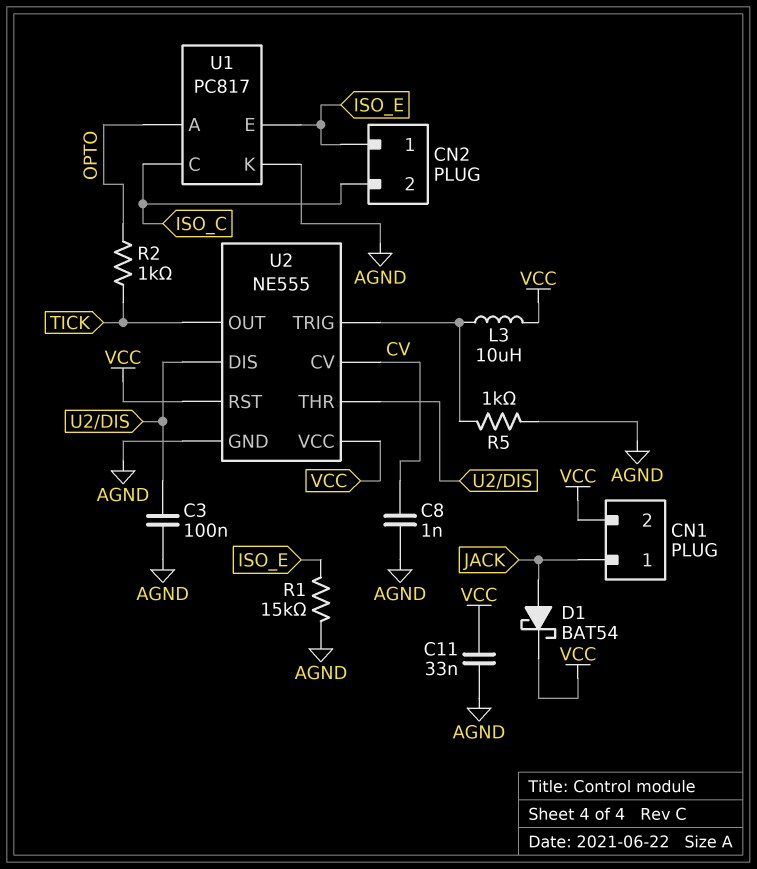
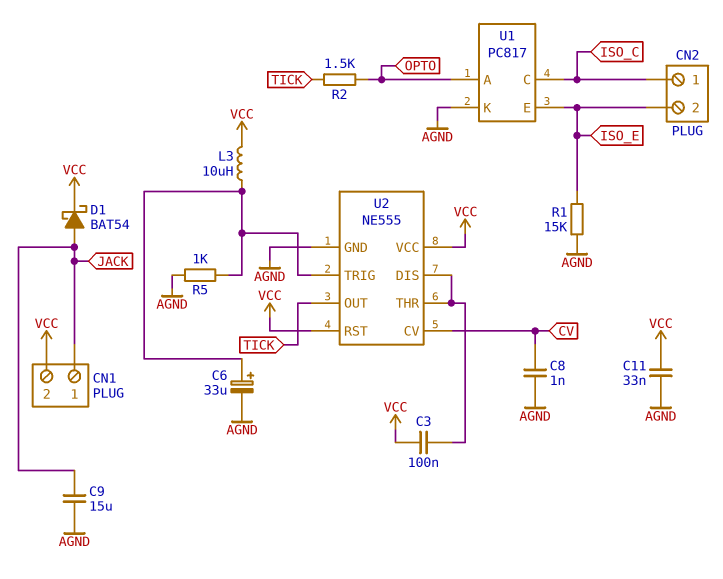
C3: 100nF (AGND, U2/DIS) -> 100nF (U2/DIS, VCC)
C6: none -> 33uF (plus U2/TRIG, minus AGND)
C9: none -> 15uF (AGND, JACK)
CN2 pin 1: ISO_E -> ISO_C
CN2 pin 2: ISO_C -> ISO_E
R2: 1k (OPTO, TICK) -> 1.5k (OPTO, TICK)

